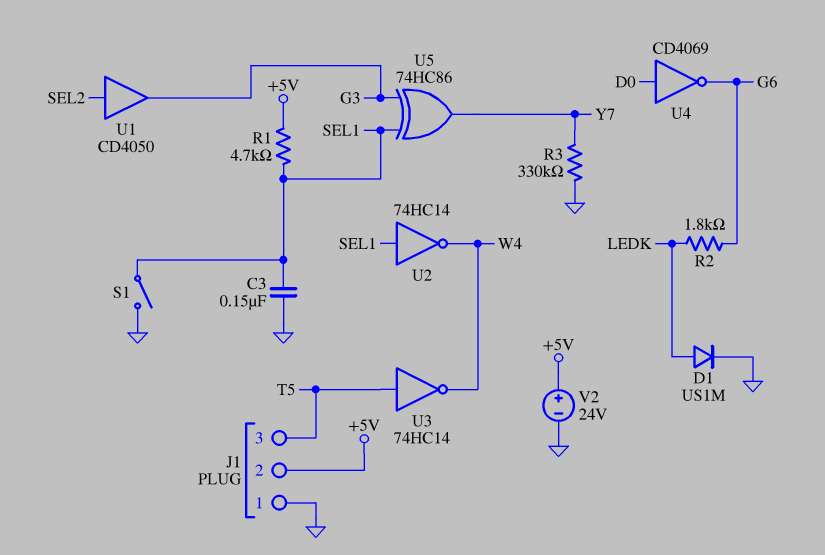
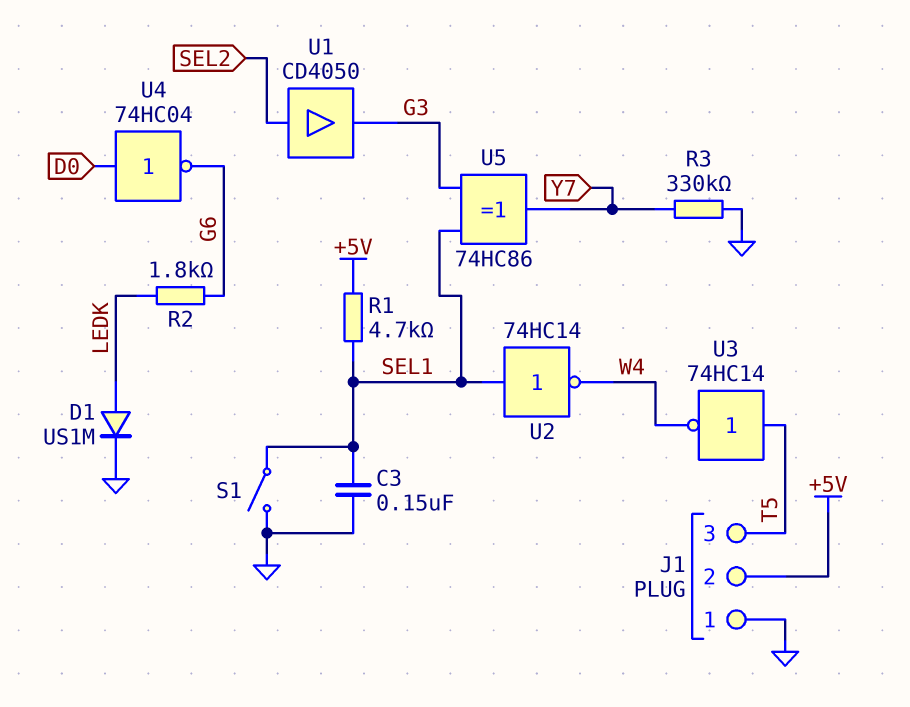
U4: NOT CD4069 (in D0, out G6) -> NOT 74HC04 (in D0, out G6)
V2: 24V (plus +5V, minus GND) -> none

